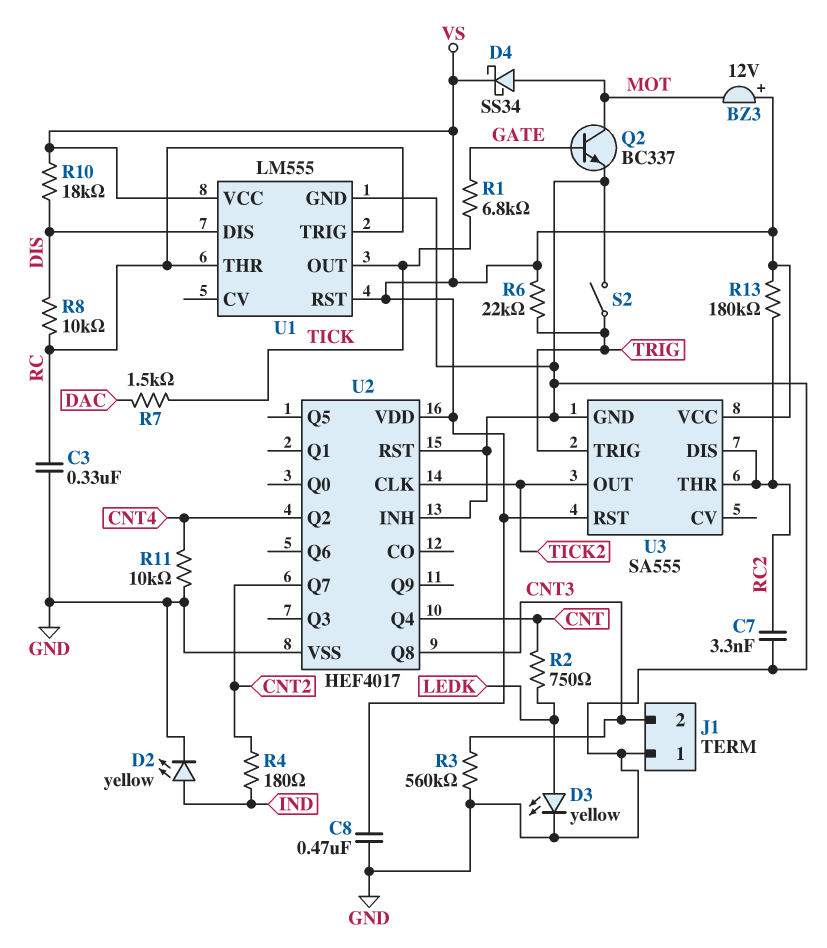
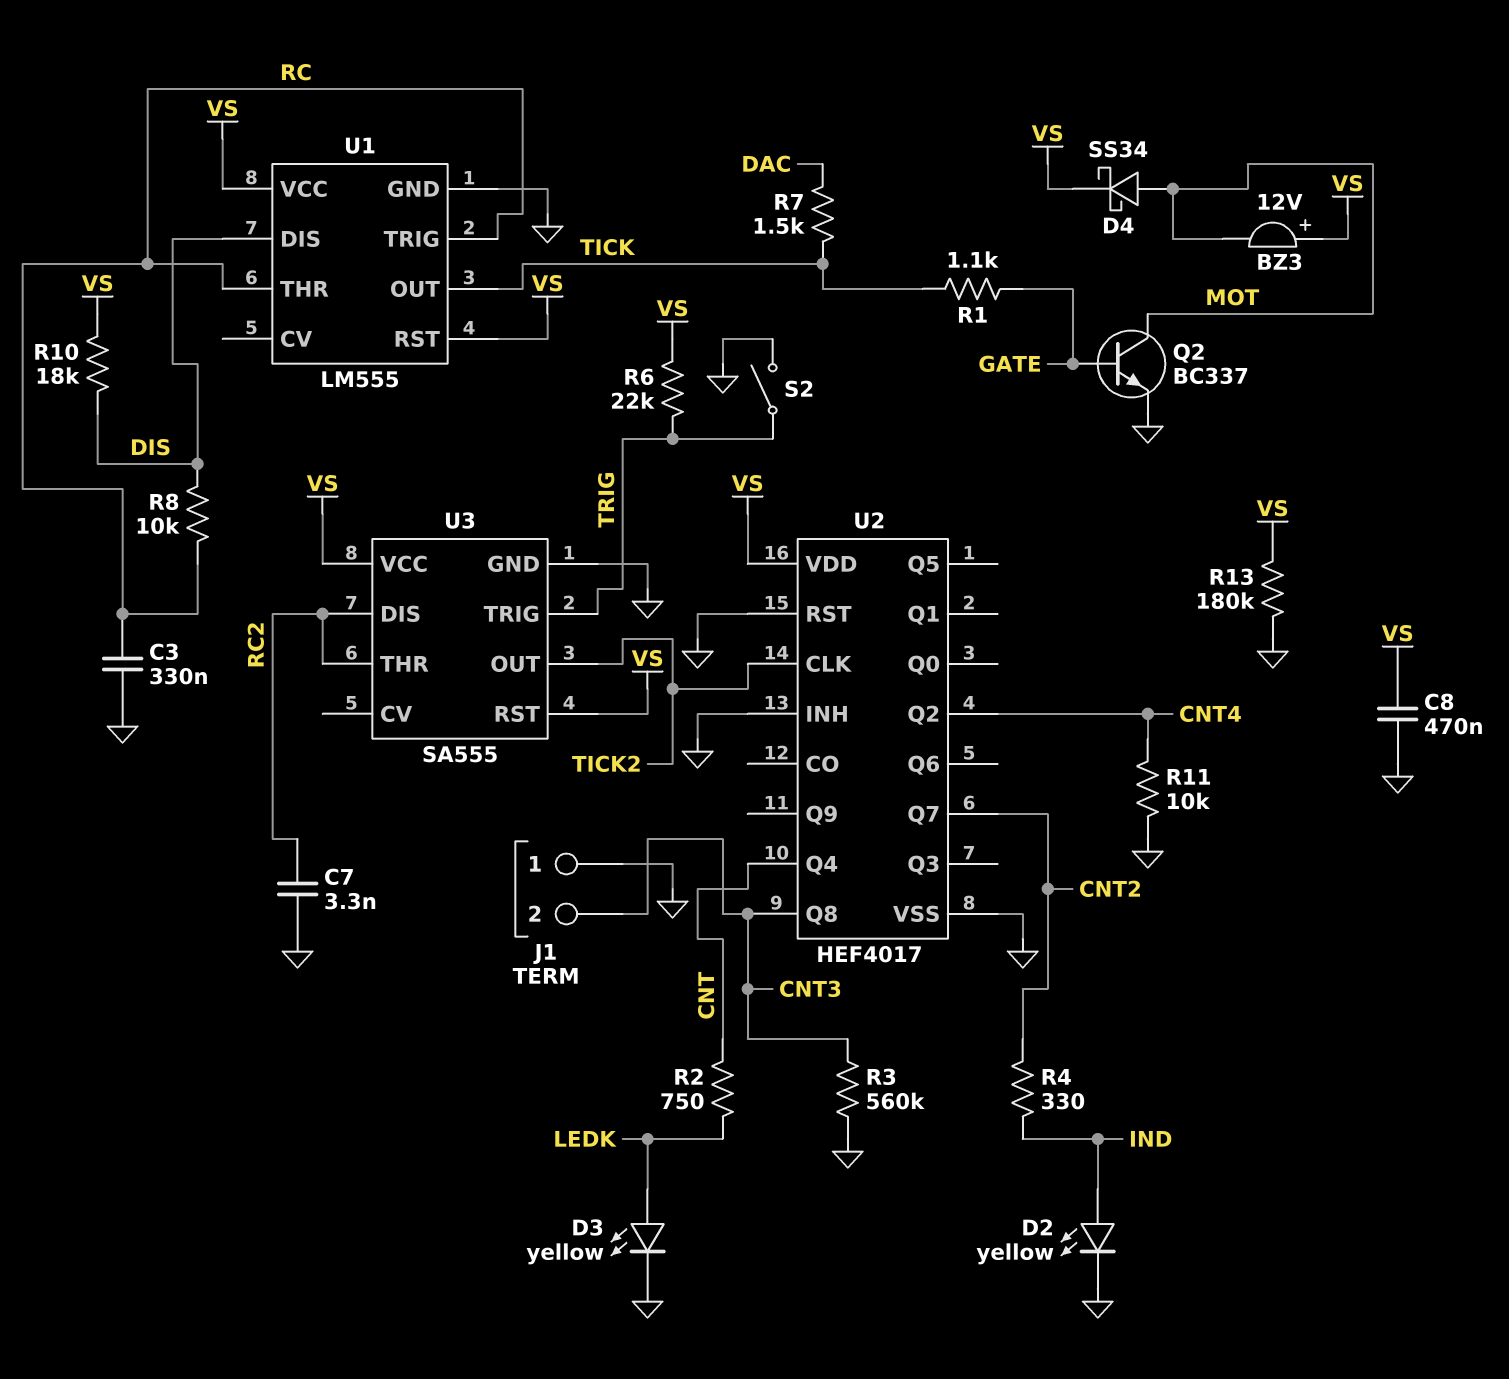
R1: 6.8k (GATE, TICK) -> 1.1k (GATE, TICK)
R4: 180 (CNT2, IND) -> 330 (CNT2, IND)
R13: 180k (RC2, VS) -> 180k (GND, VS)

